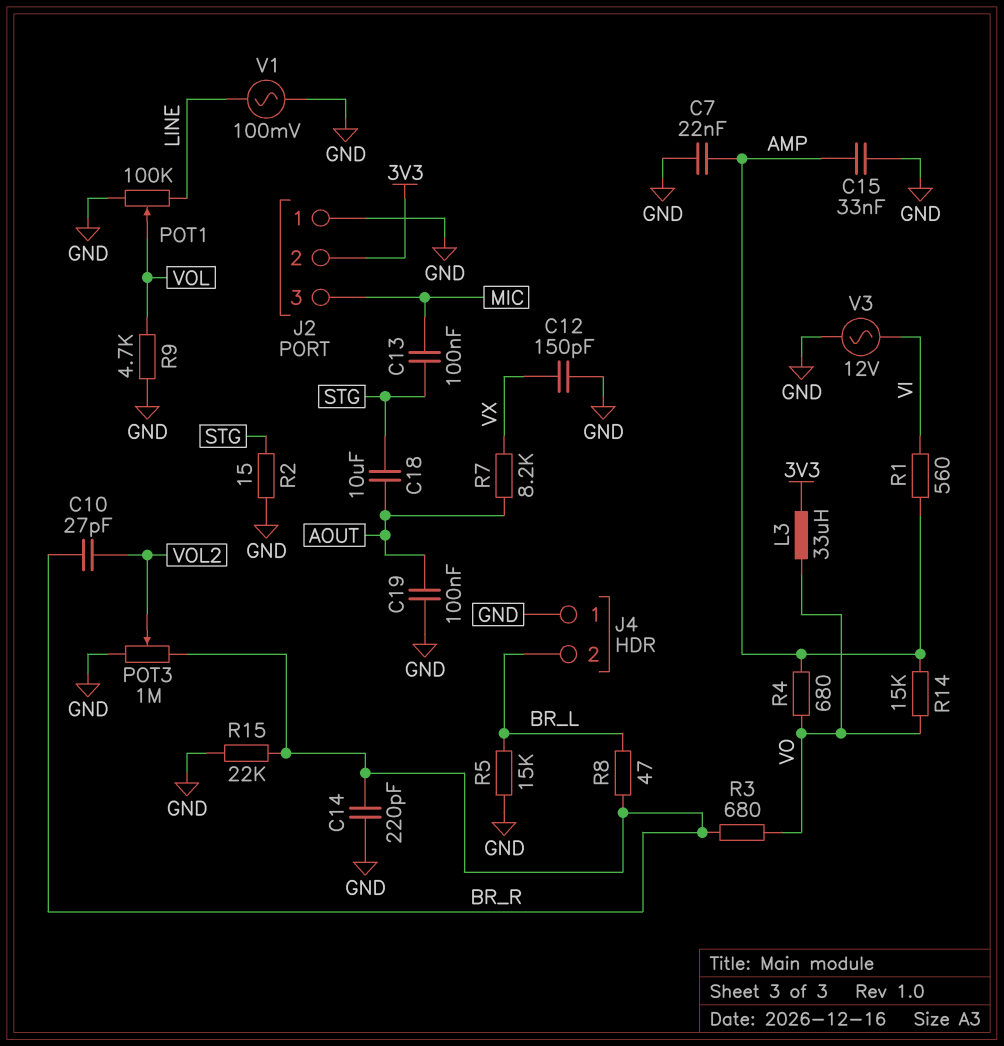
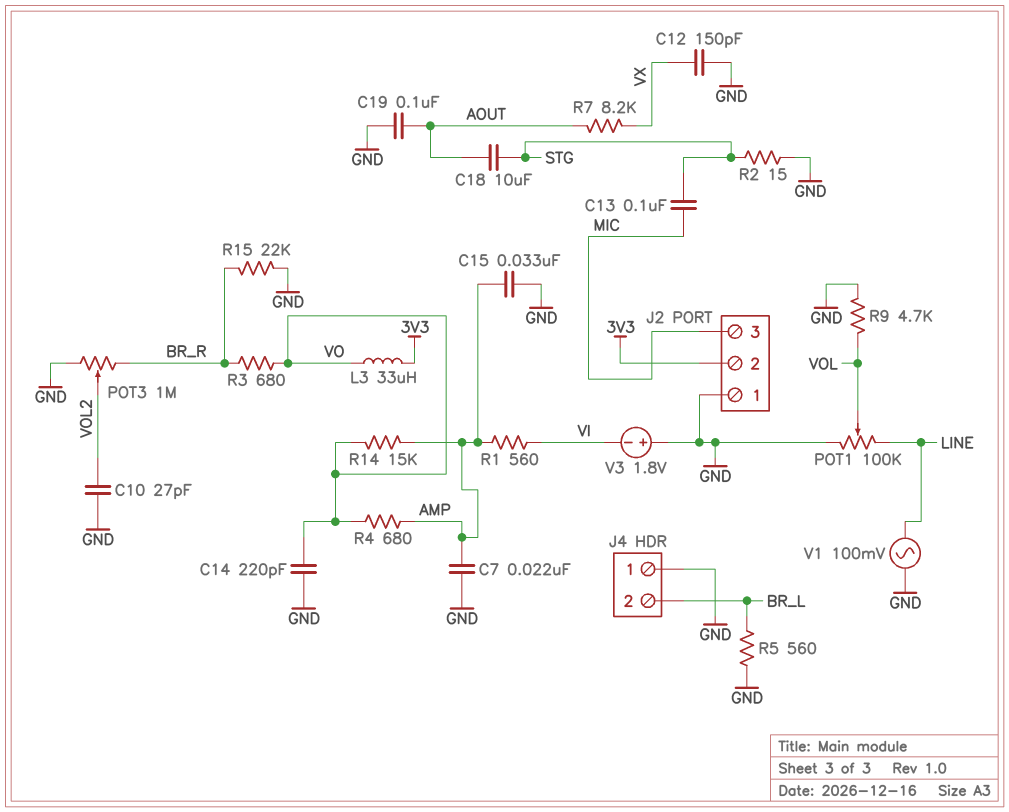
C10: 27pF (BR_R, VOL2) -> 27pF (GND, VOL2)
C14: 220pF (BR_R, GND) -> 220pF (GND, VO)
R5: 15k (BR_L, GND) -> 560 (BR_L, GND)
R8: 47 (BR_L, BR_R) -> none
V3: AC 12V (GND, VI) -> 1.8V (plus GND, minus VI)

